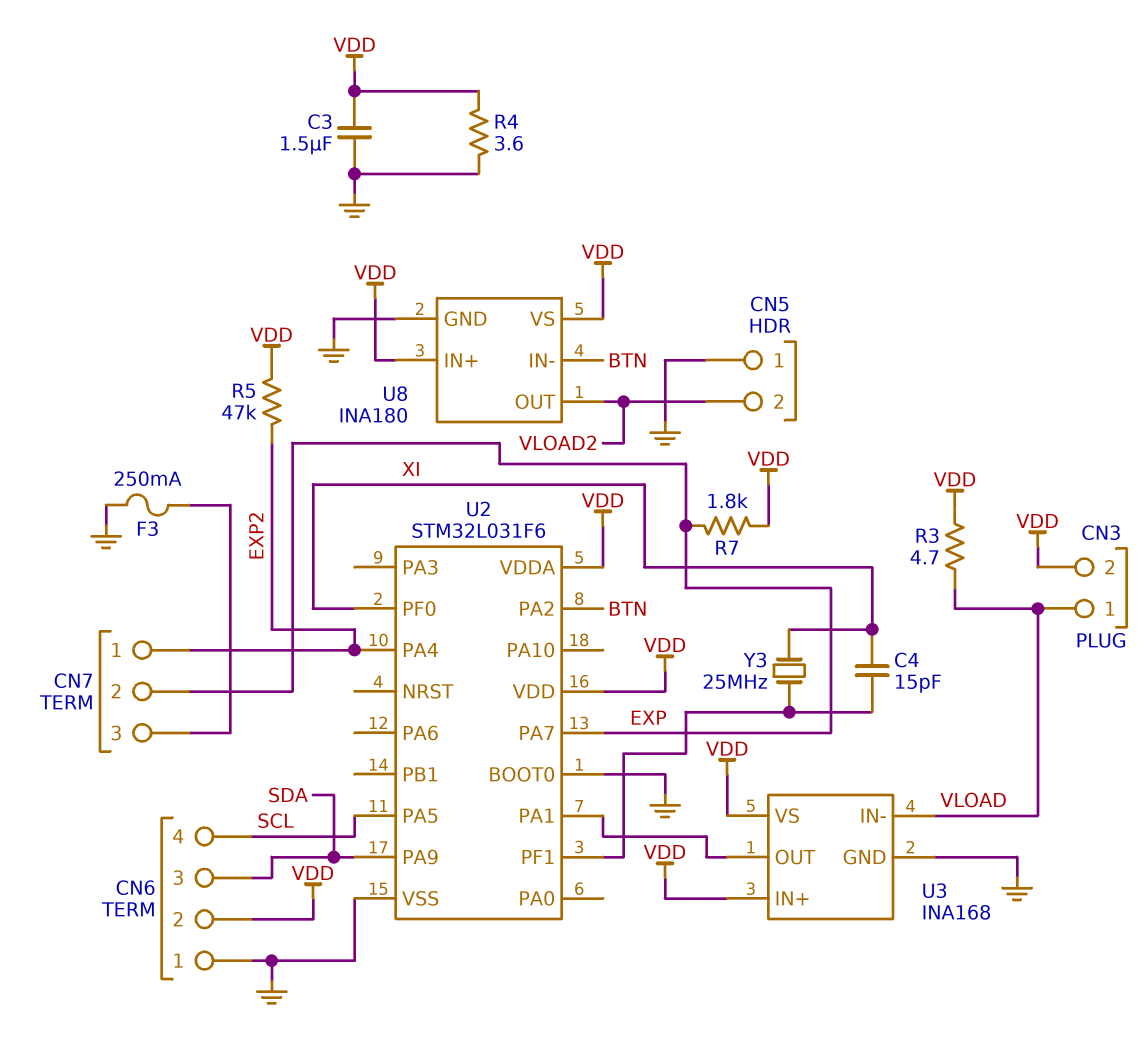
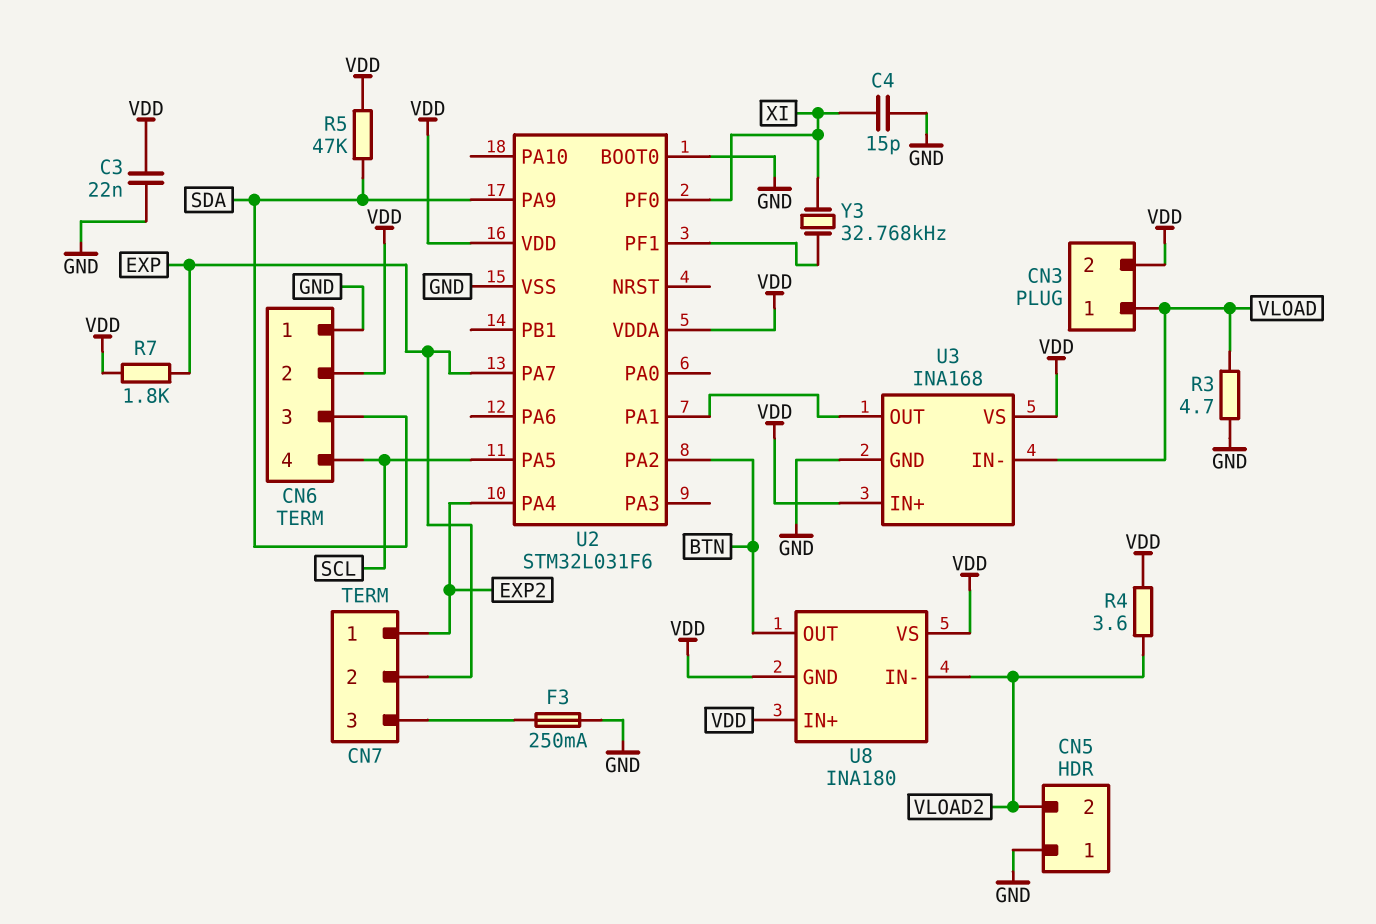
C3: 1.5uF (GND, VDD) -> 22nF (GND, VDD)
C4: 15pF (U2/PF1, XI) -> 15pF (GND, XI)
R3: 4.7 (VDD, VLOAD) -> 4.7 (GND, VLOAD)
R4: 3.6 (GND, VDD) -> 3.6 (VDD, VLOAD2)
R5: 47k (EXP2, VDD) -> 47k (SDA, VDD)
U8 pin GND: GND -> VDD
U8 pin IN-: BTN -> VLOAD2
U8 pin OUT: VLOAD2 -> BTN
Y3: 25MHz (U2/PF1, XI) -> 32.768kHz (U2/PF1, XI)

